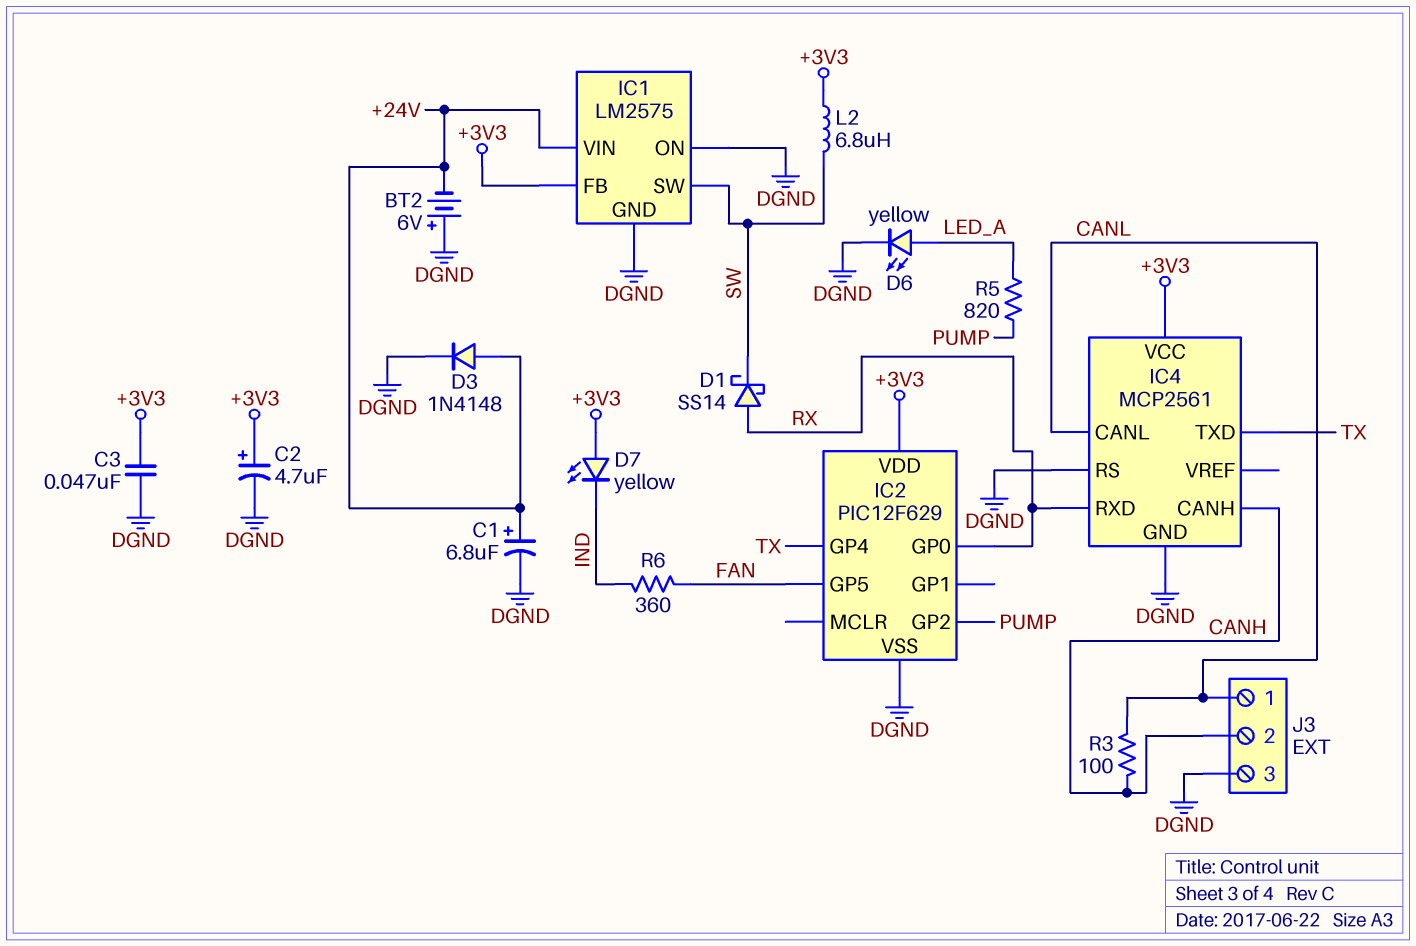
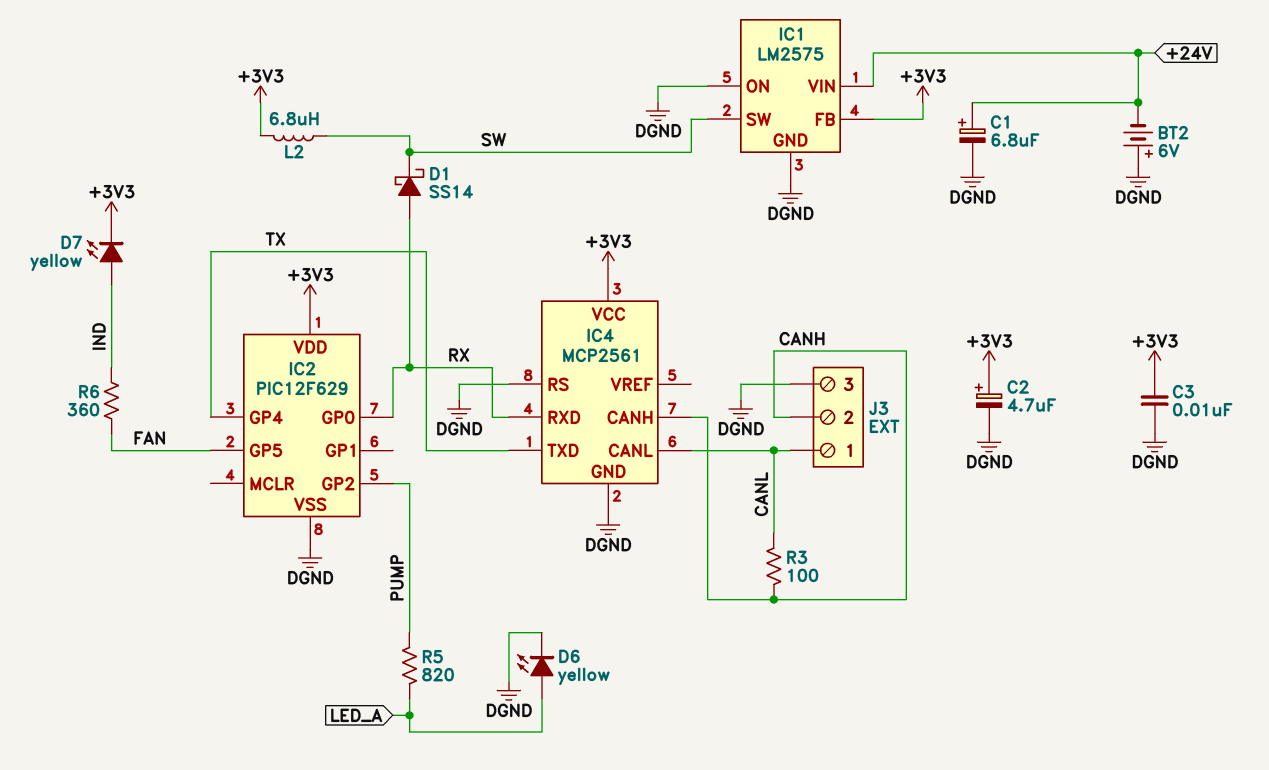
C3: 47nF (+3V3, DGND) -> 10nF (+3V3, DGND)
D3: diode 1N4148 (A +24V, K DGND) -> none
D7: LED yellow (A +3V3, K IND) -> LED yellow (A IND, K +3V3)

